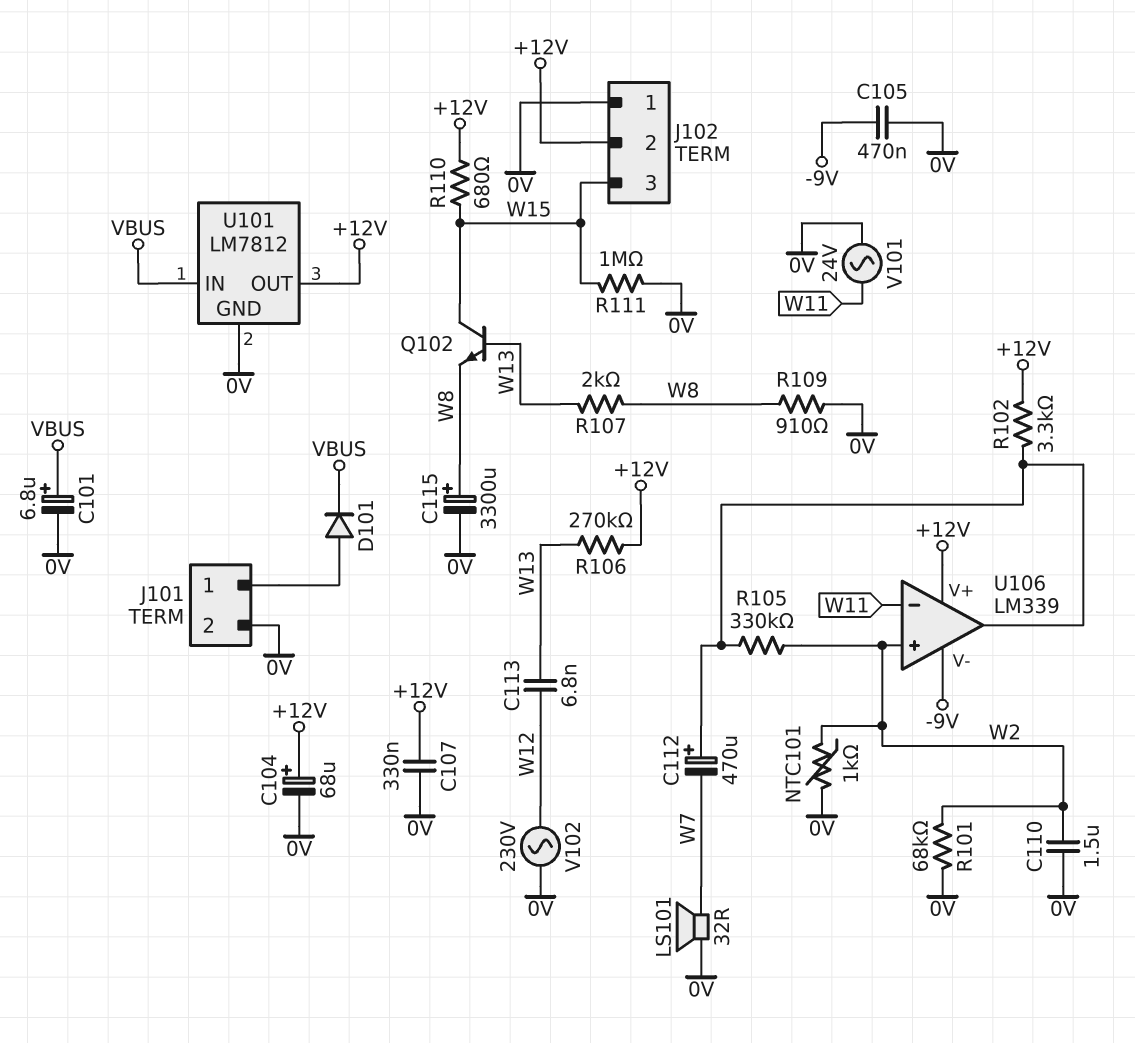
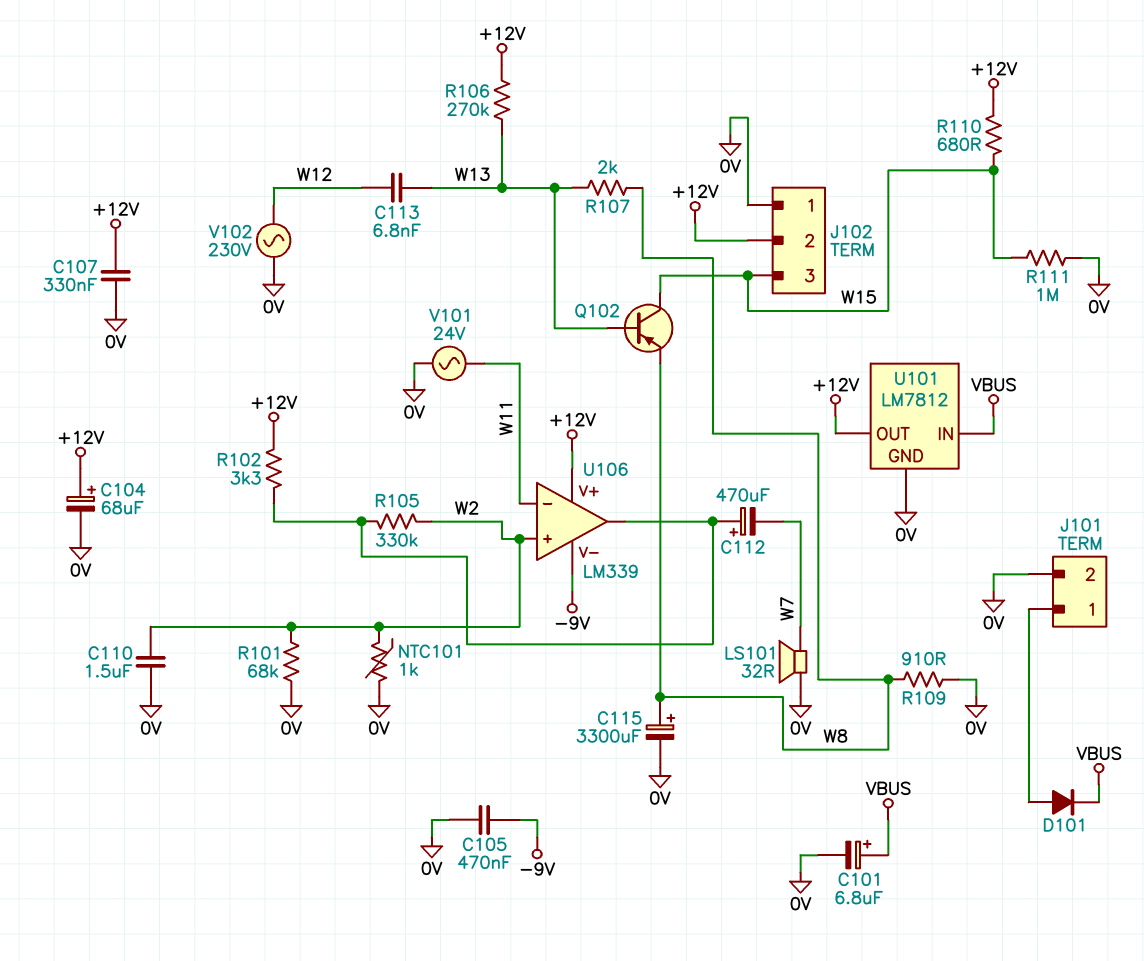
Q102: NPN (B W13, C W15, E W8) -> PNP (B W13, C W15, E W8)

